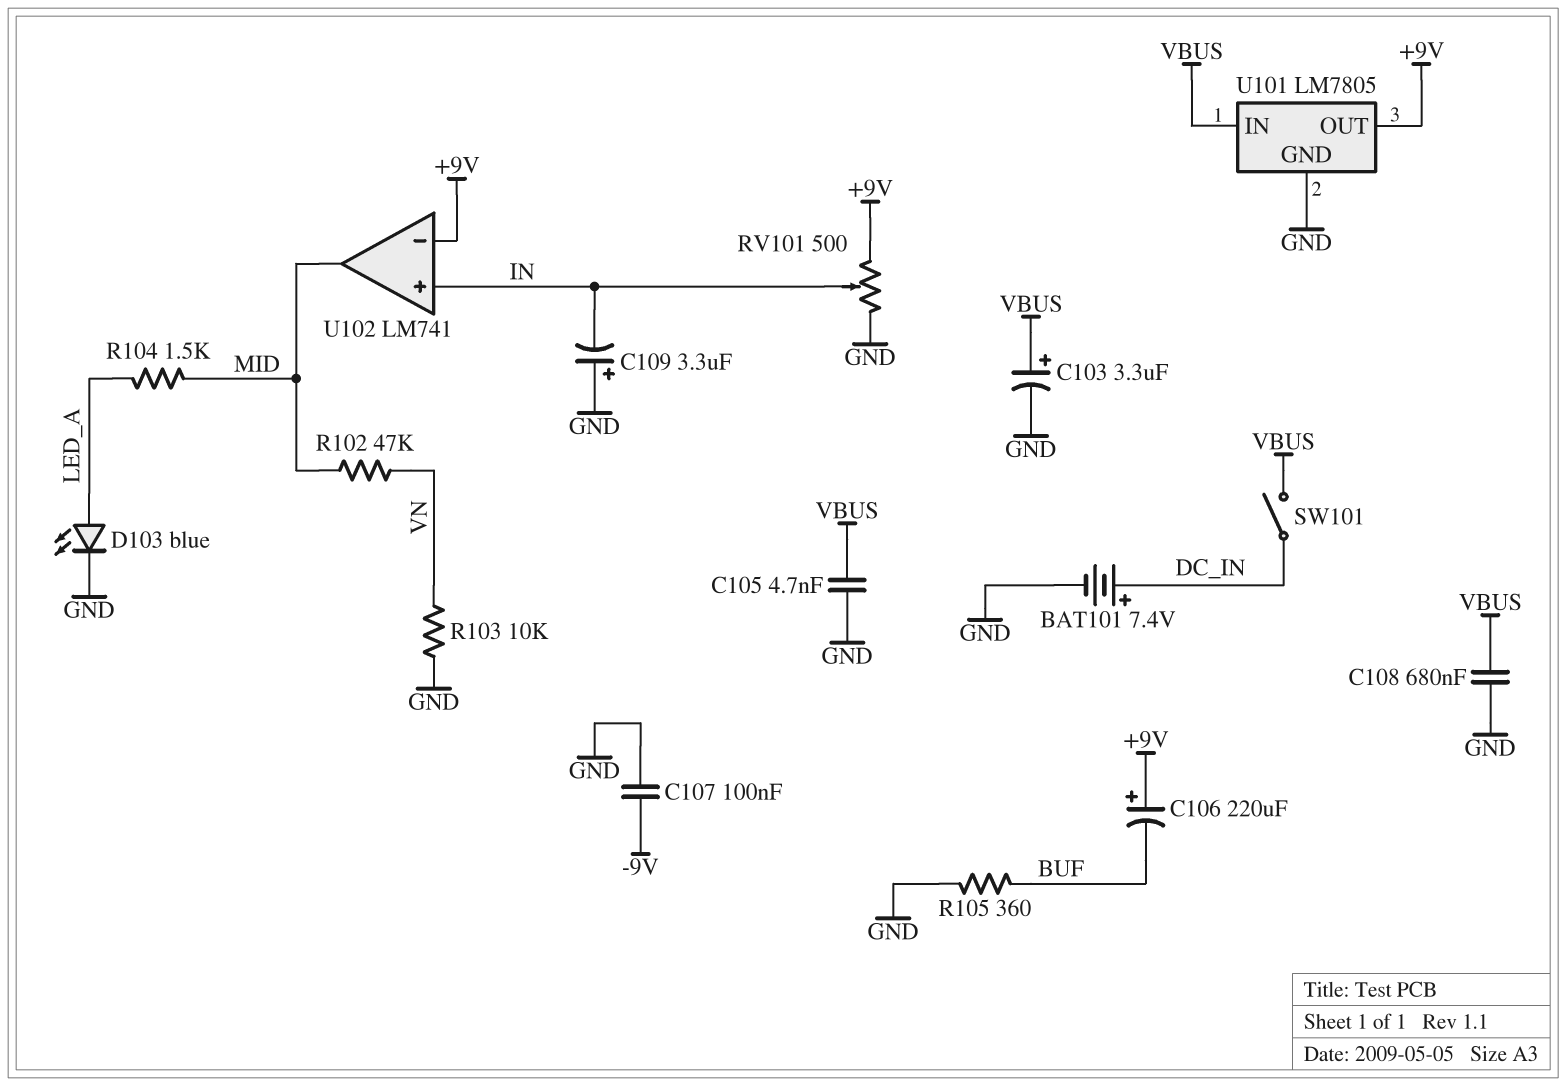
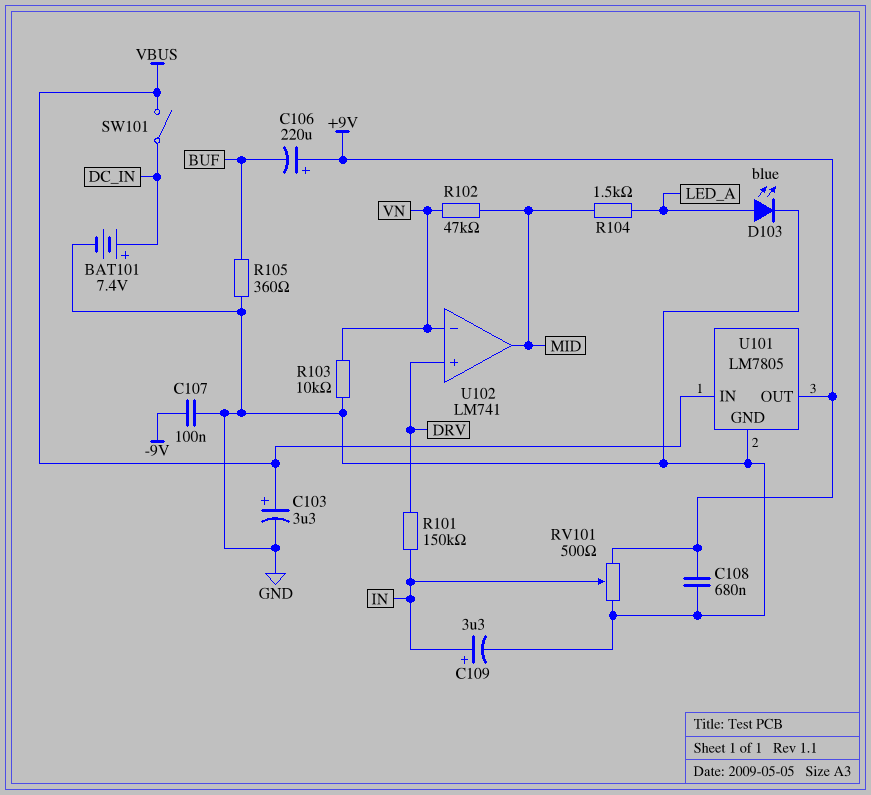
C105: 4.7nF (GND, VBUS) -> none
C108: 680nF (GND, VBUS) -> 680nF (+9V, GND)
C109: 3.3uF (plus GND, minus IN) -> 3.3uF (plus IN, minus GND)
R101: none -> 150k (DRV, IN)
U102 pin in+: IN -> DRV
U102 pin in-: +9V -> VN

